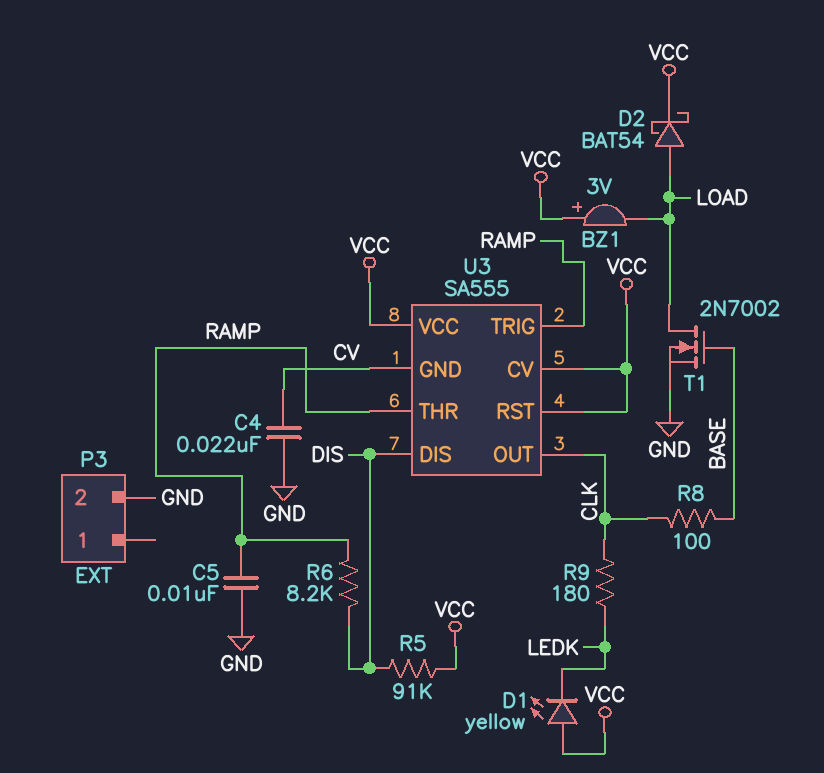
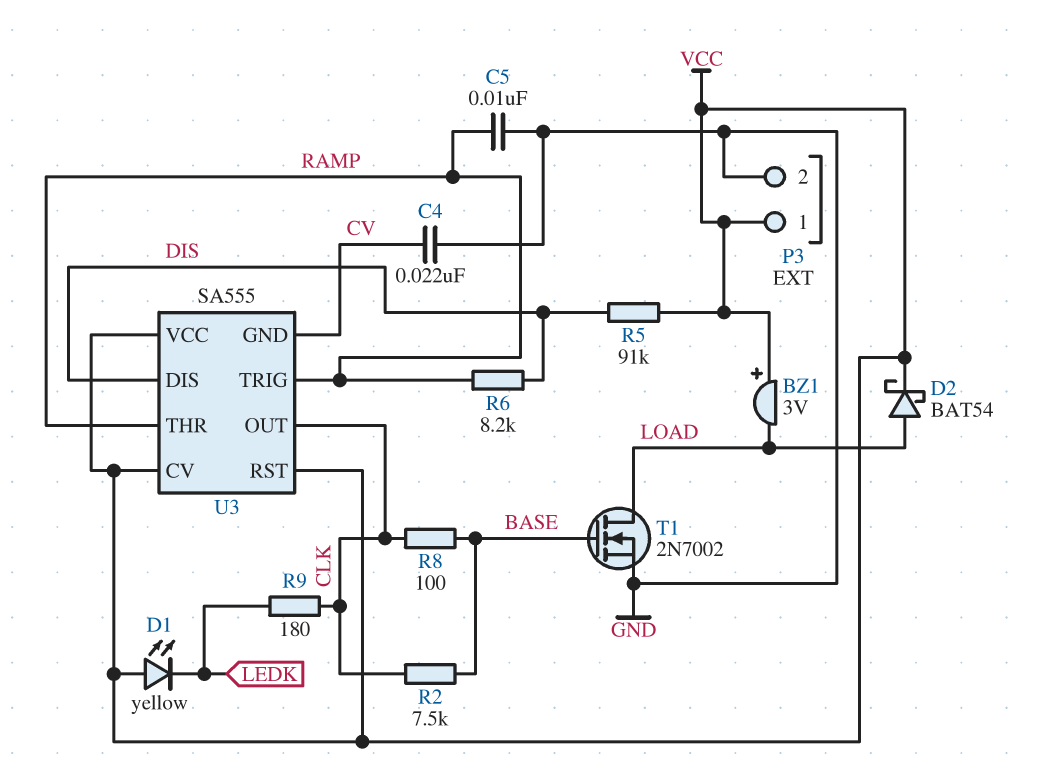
P3 pin 1: none -> VCC
R2: none -> 7.5k (BASE, CLK)

